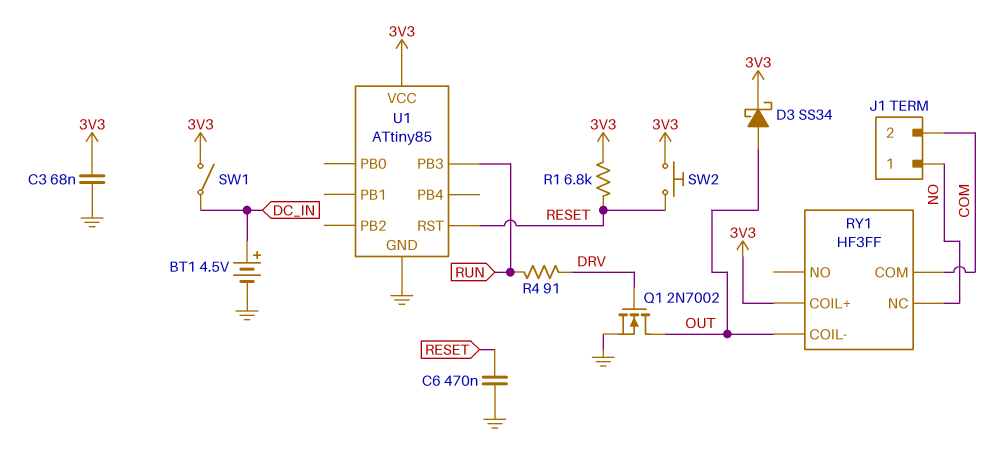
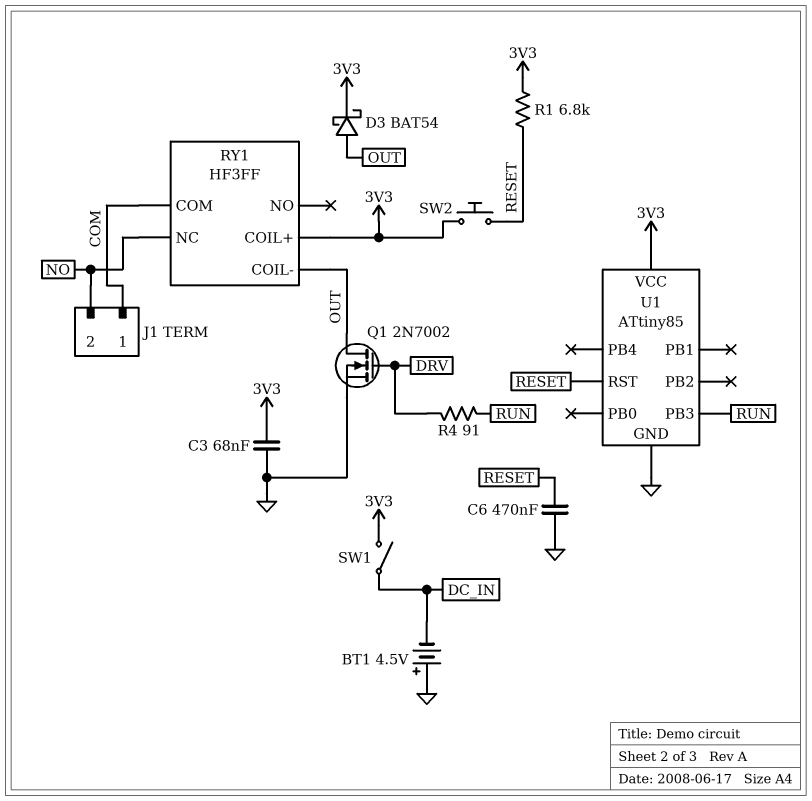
BT1: 4.5V (plus DC_IN, minus GND) -> 4.5V (plus GND, minus DC_IN)
D3: schottky SS34 (A OUT, K 3V3) -> schottky BAT54 (A OUT, K 3V3)
J1 pin 1: NO -> COM
J1 pin 2: COM -> NO

